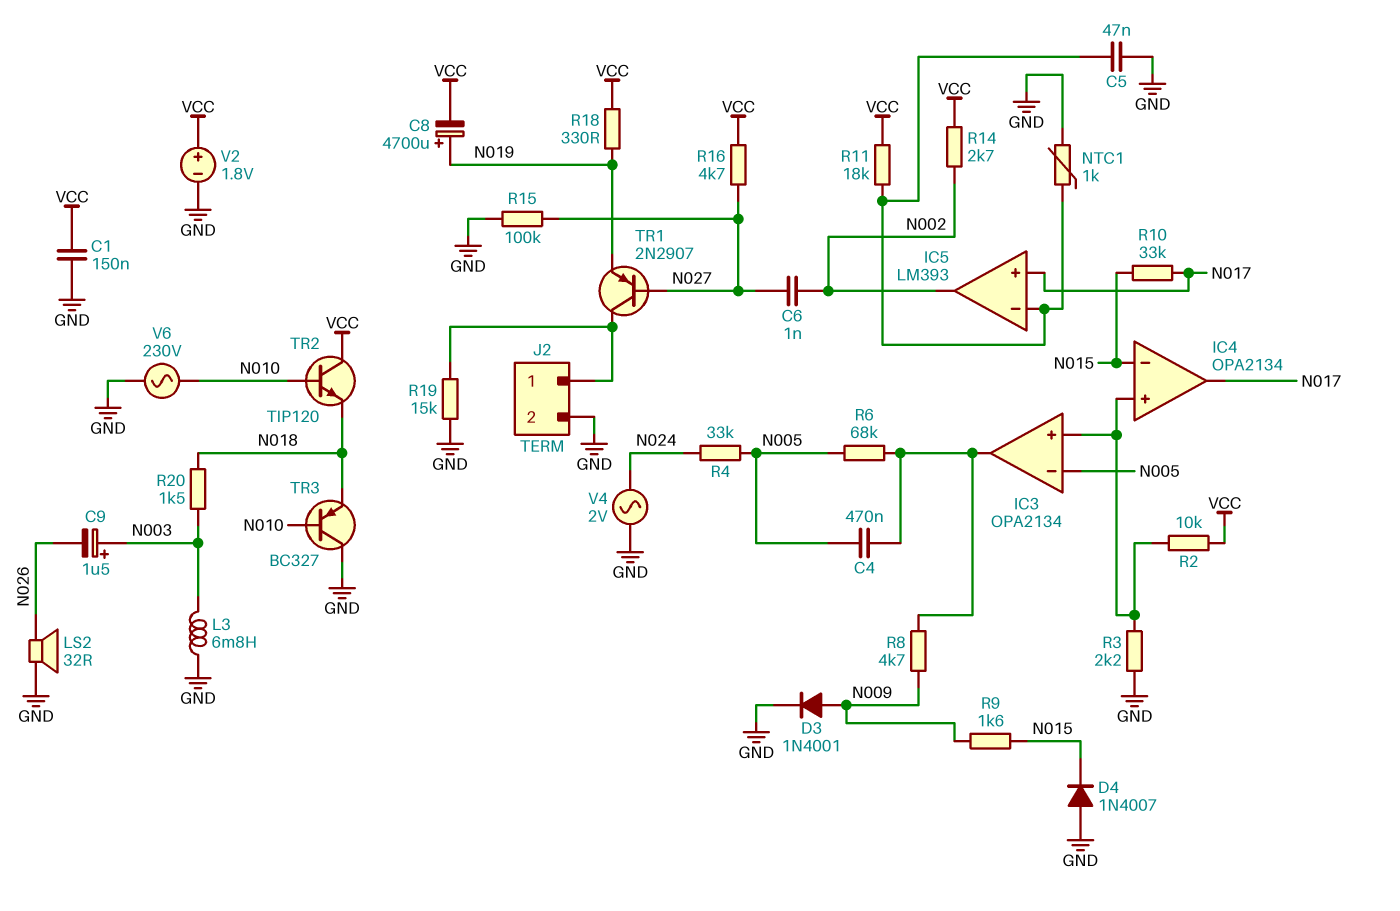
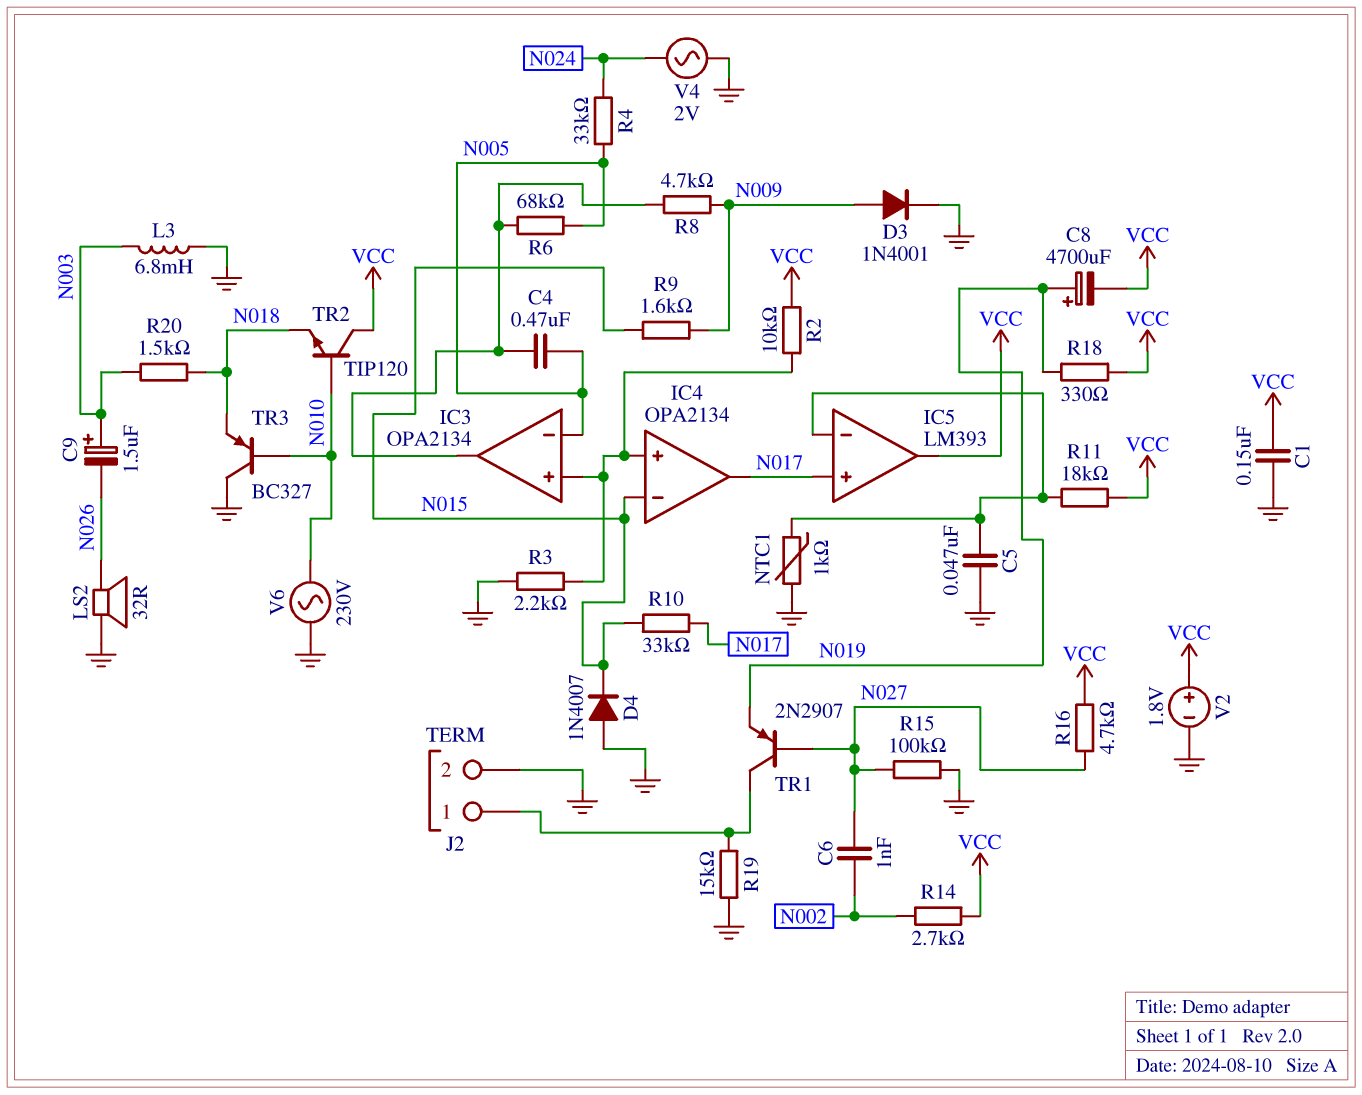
IC5 pin out: N002 -> VCC

